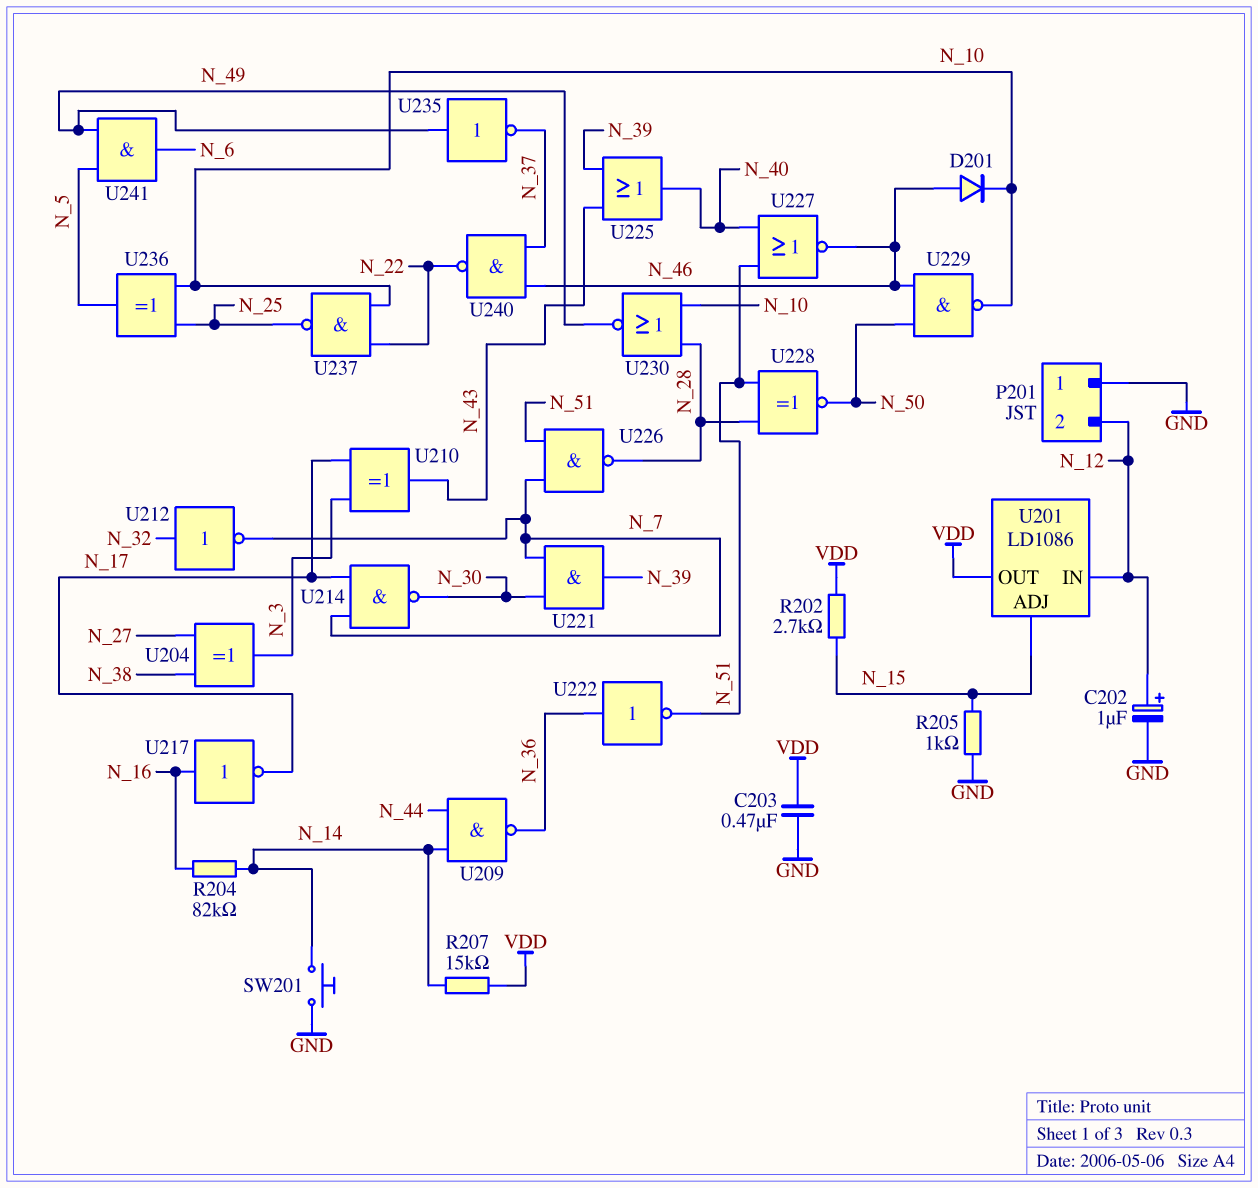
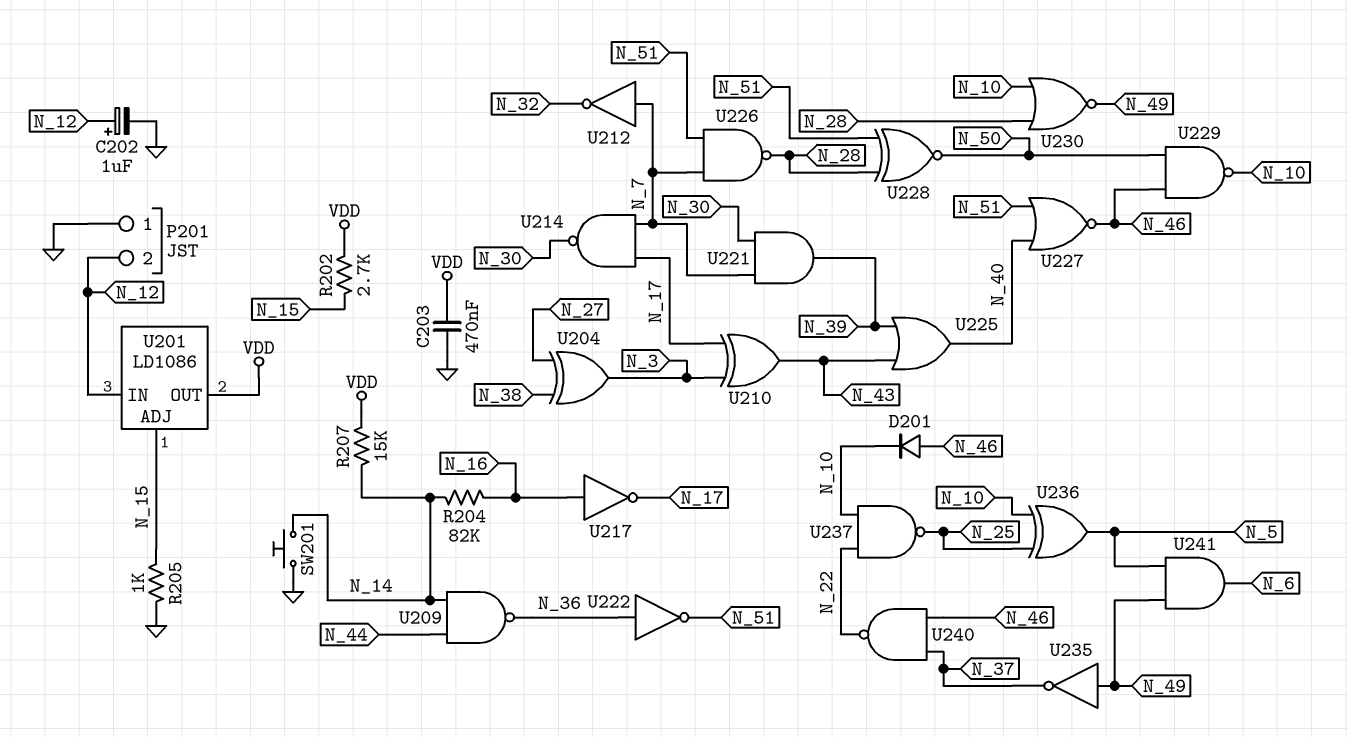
U212: NOT (in N_32, out N_7) -> NOT (in N_7, out N_32)

